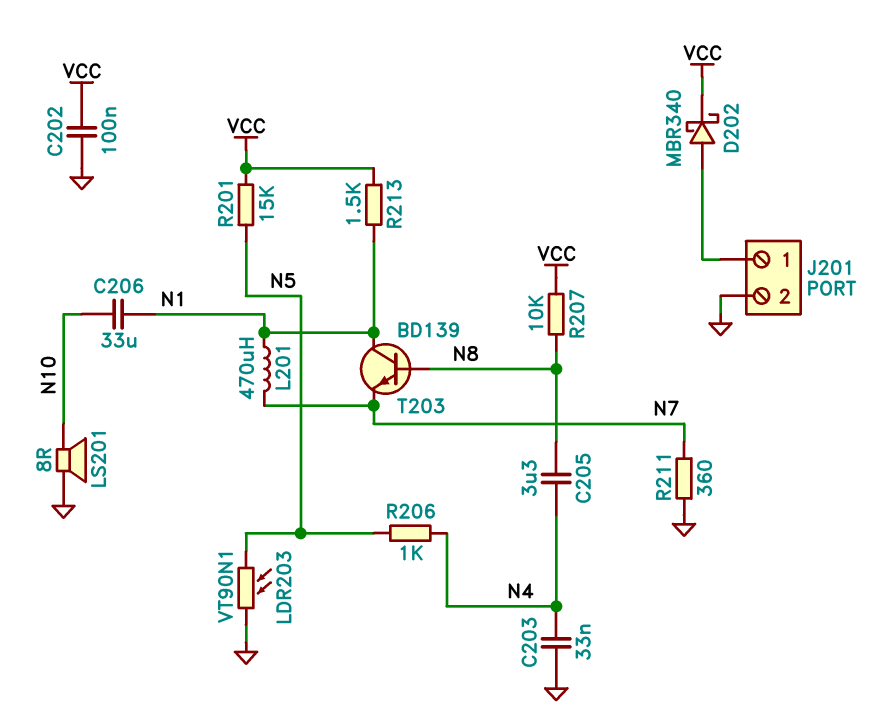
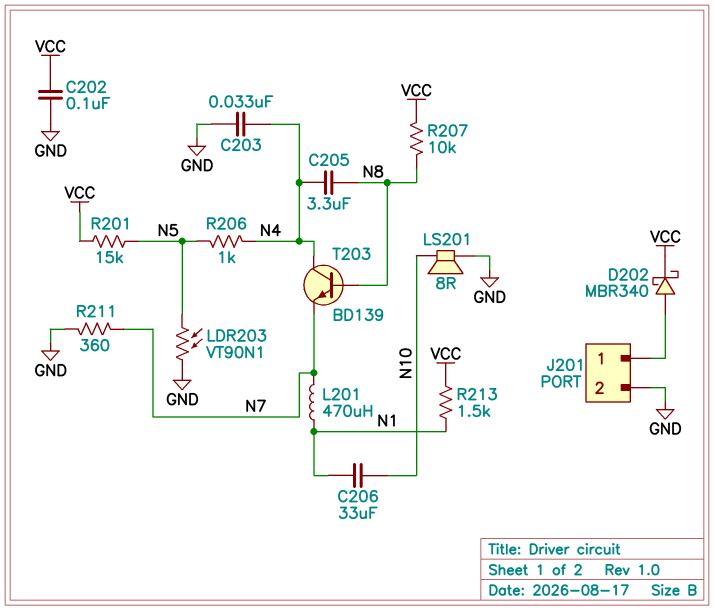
T203: NPN BD139 (B N8, C N1, E N7) -> NPN BD139 (B N8, C N4, E N7)

